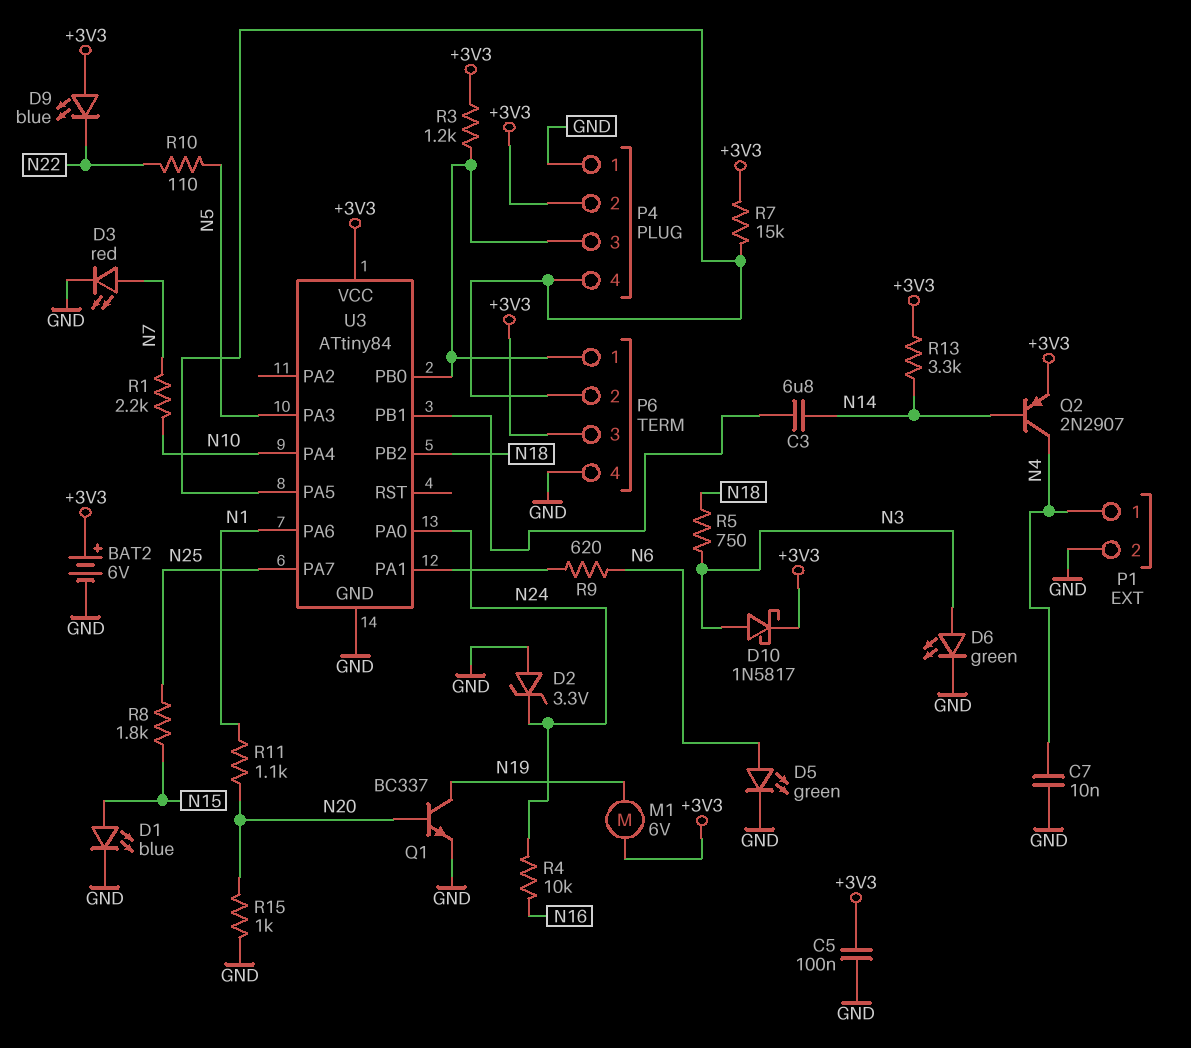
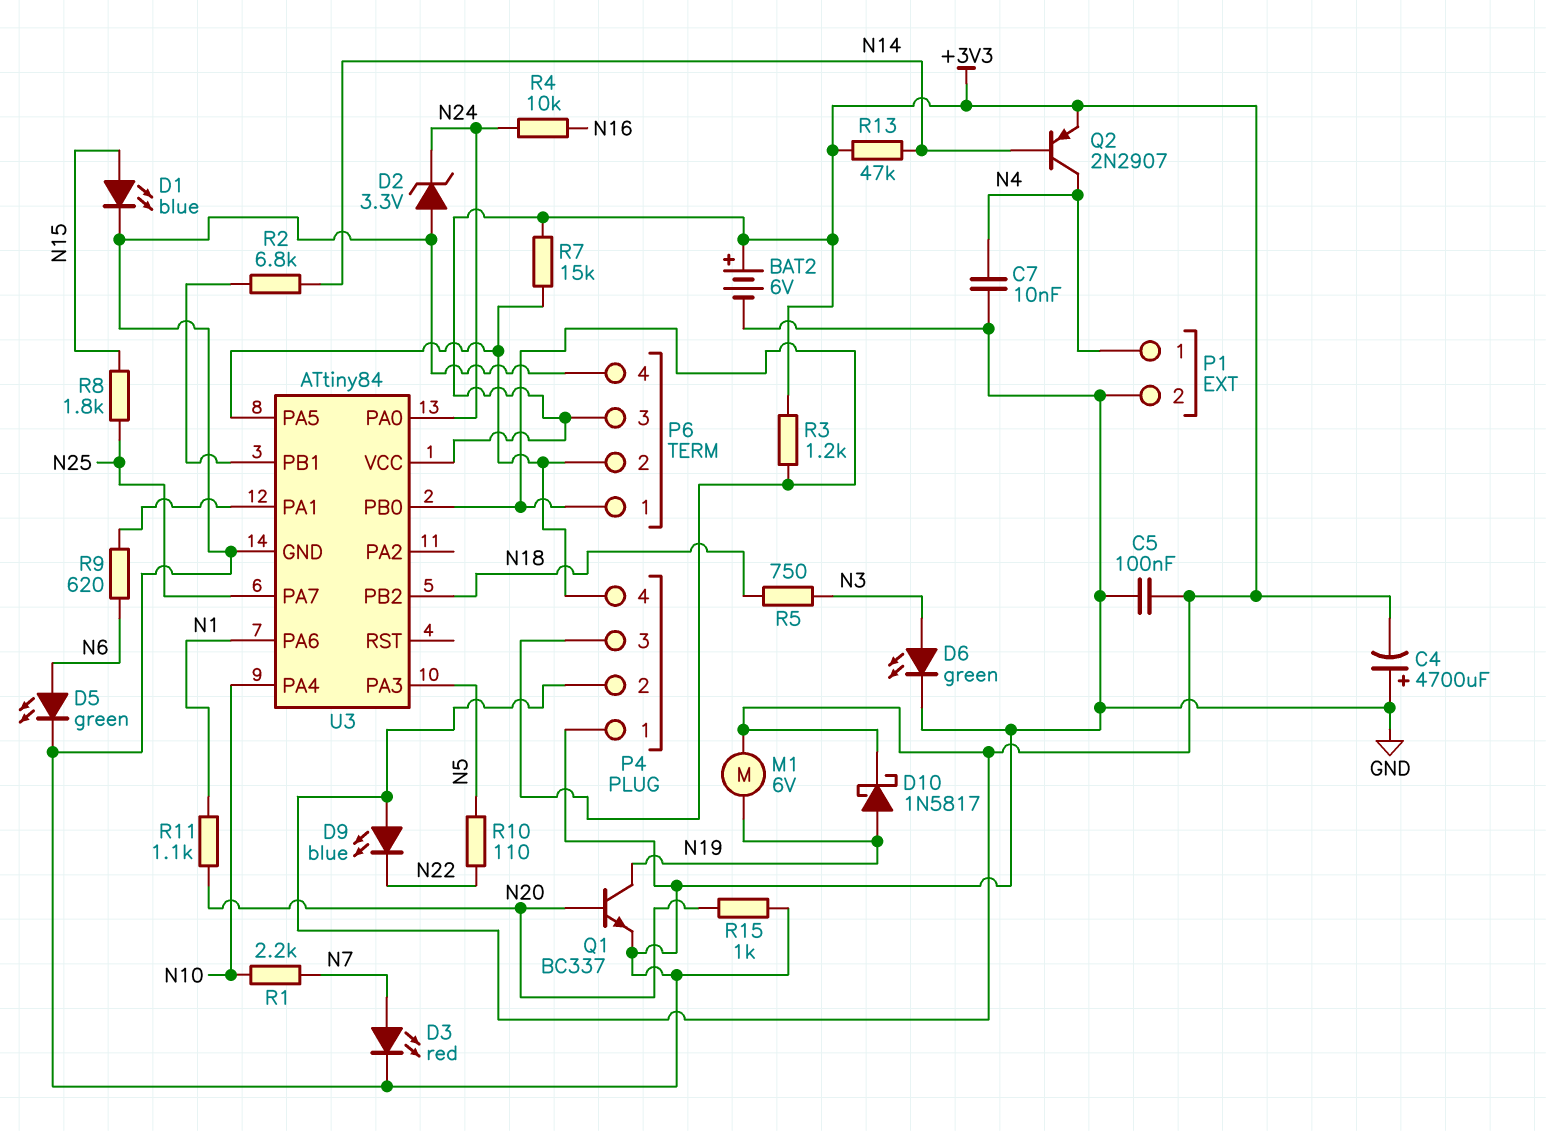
C3: 6.8uF (N14, U3/PB1) -> none
C4: none -> 4700uF (plus GND, minus +3V3)
D10: schottky 1N5817 (A N3, K +3V3) -> schottky 1N5817 (A N19, K +3V3)
R2: none -> 6.8k (N14, U3/PB1)
R13: 3.3k (+3V3, N14) -> 47k (+3V3, N14)

